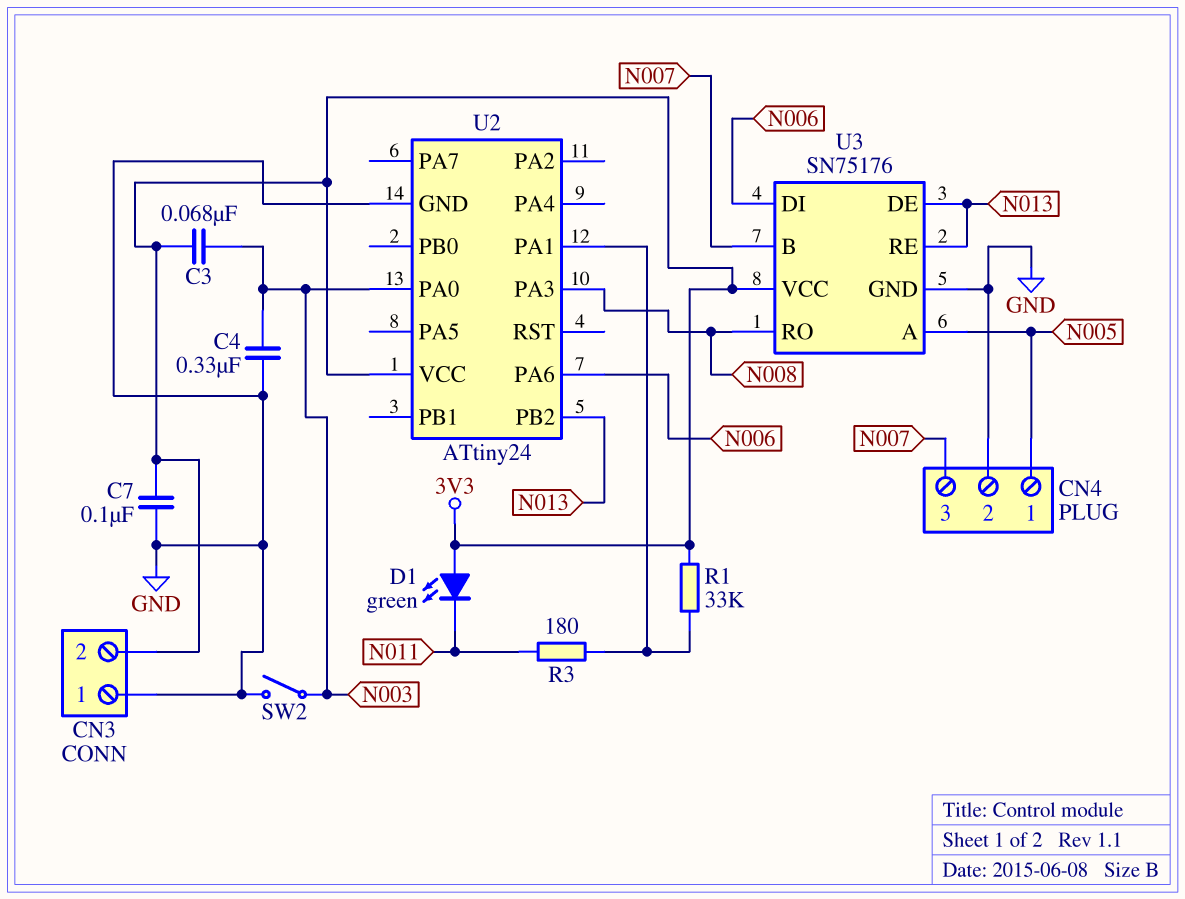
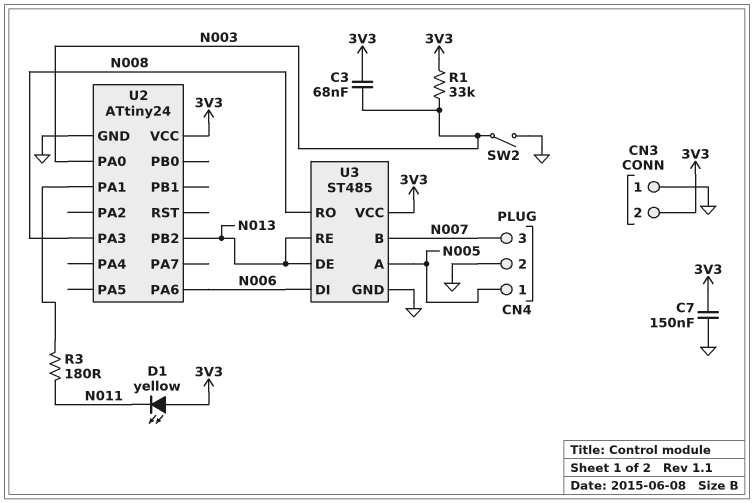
C4: 330nF (GND, N003) -> none
C7: 100nF (3V3, GND) -> 150nF (3V3, GND)
D1: LED green (A 3V3, K N011) -> LED yellow (A 3V3, K N011)
R1: 33k (3V3, U2/PA1) -> 33k (3V3, N003)
U3: SN75176 -> ST485

